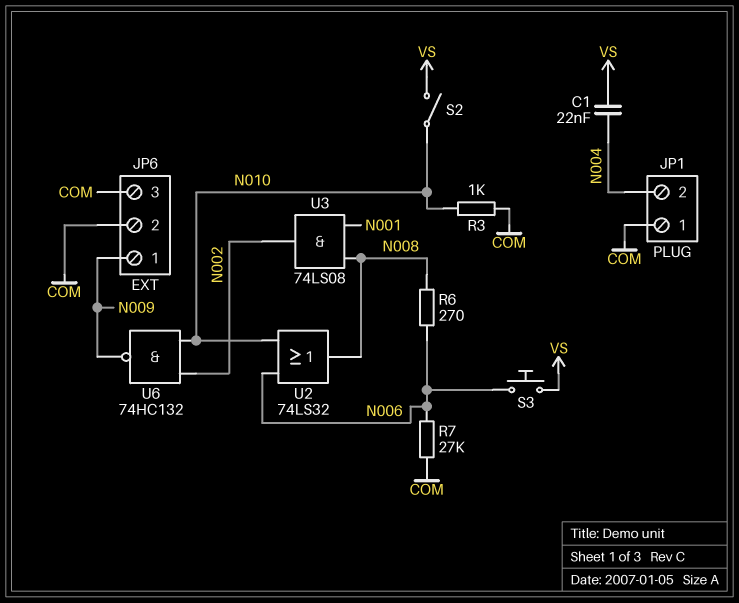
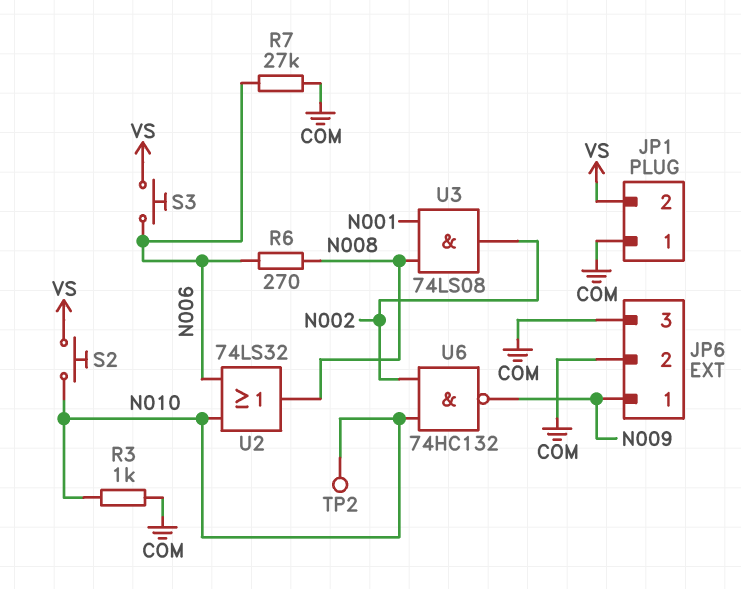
C1: 22nF (N004, VS) -> none
JP1 pin 2: N004 -> VS
S2: switch (N010, VS) -> button (N010, VS)
TP2: none -> test point (N010)

